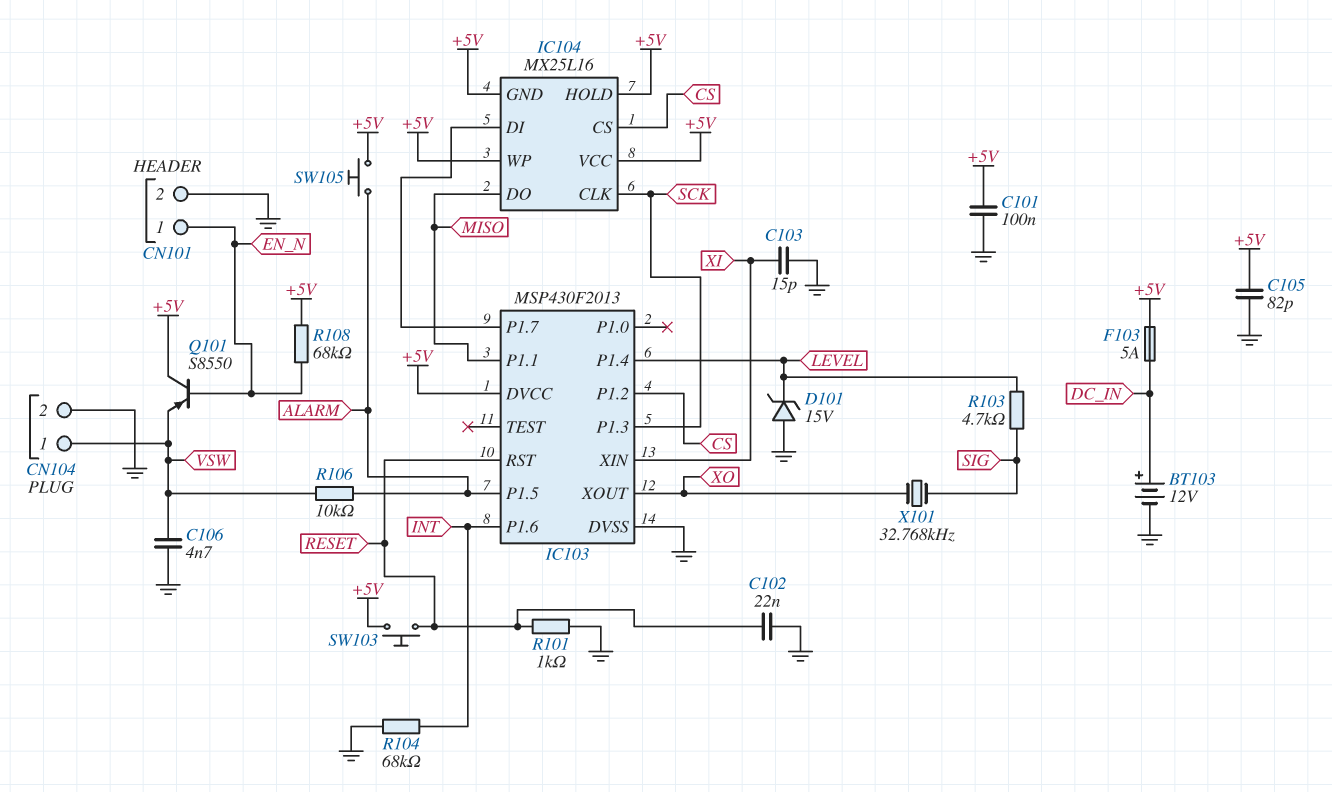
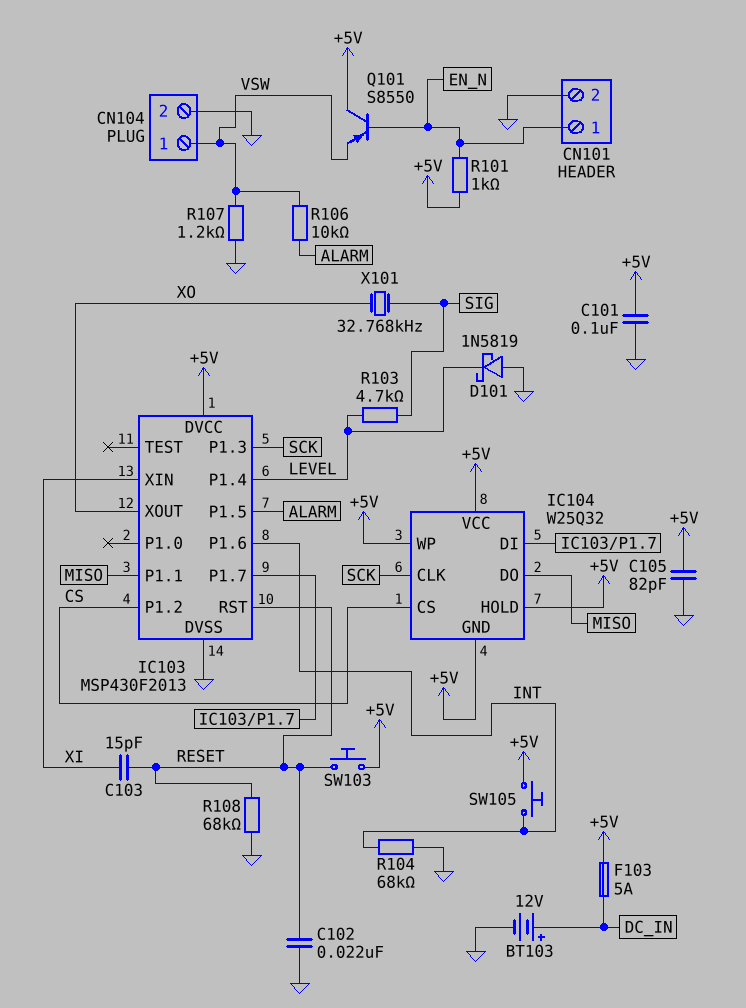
C103: 15pF (GND, XI) -> 15pF (RESET, XI)
C106: 4.7nF (GND, VSW) -> none
D101: zener 15V (A GND, K LEVEL) -> schottky 1N5819 (A GND, K LEVEL)
IC104: MX25L16 -> W25Q32
R101: 1k (GND, RESET) -> 1k (+5V, EN_N)
R107: none -> 1.2k (GND, VSW)
R108: 68k (+5V, EN_N) -> 68k (GND, RESET)
SW105: button (+5V, ALARM) -> button (+5V, INT)

